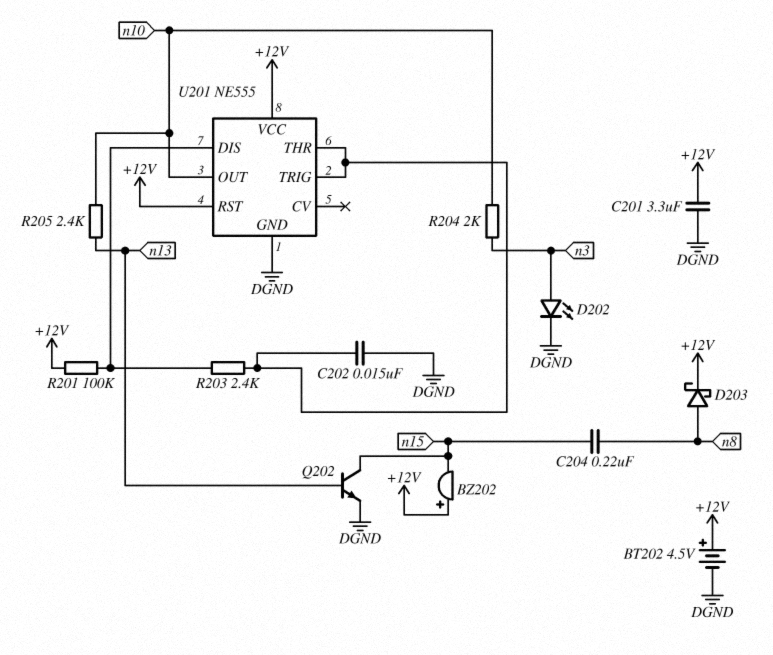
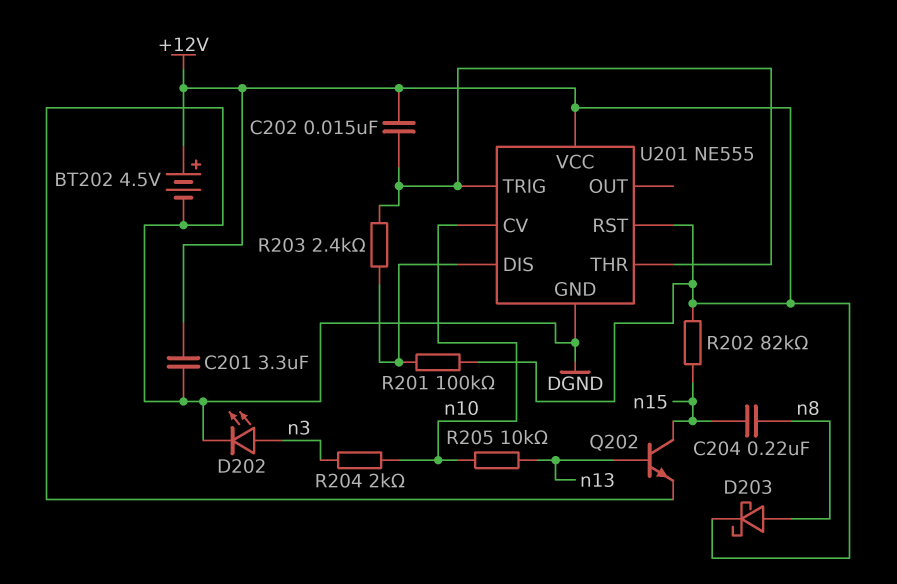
BZ202: buzzer (plus +12V, minus n15) -> none
C202: 15nF (DGND, U201/THR) -> 15nF (+12V, U201/THR)
R202: none -> 82k (+12V, n15)
R205: 2.4k (n10, n13) -> 10k (n10, n13)
U201 pin CV: none -> n10
U201 pin OUT: n10 -> none

